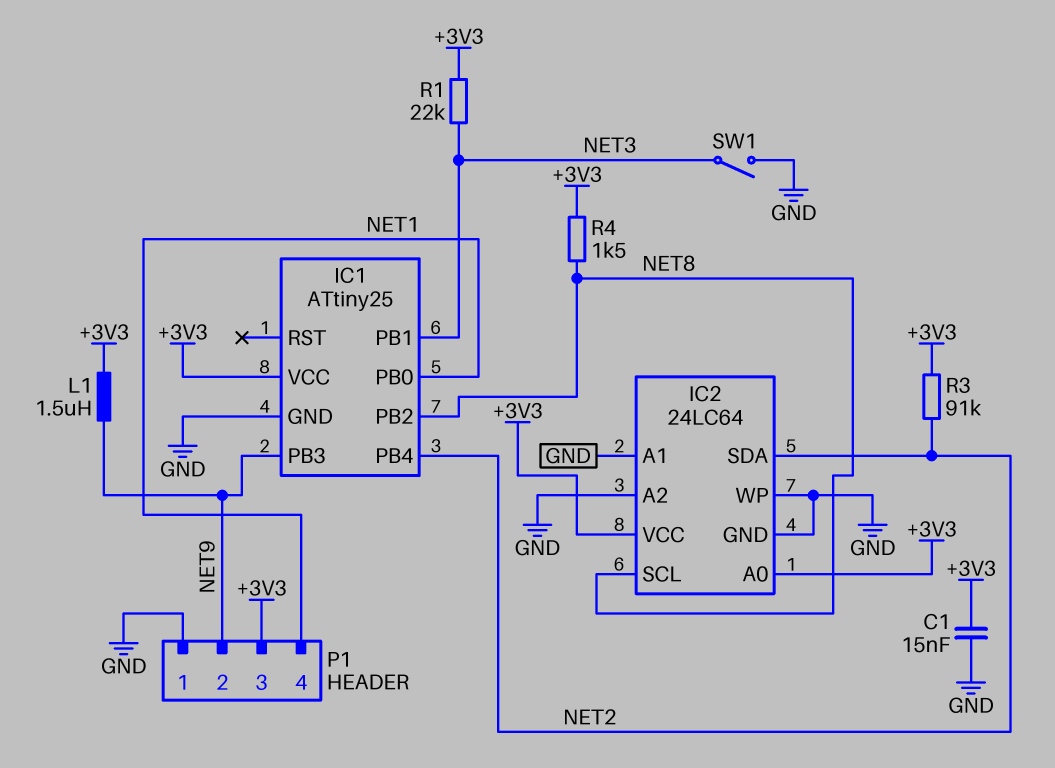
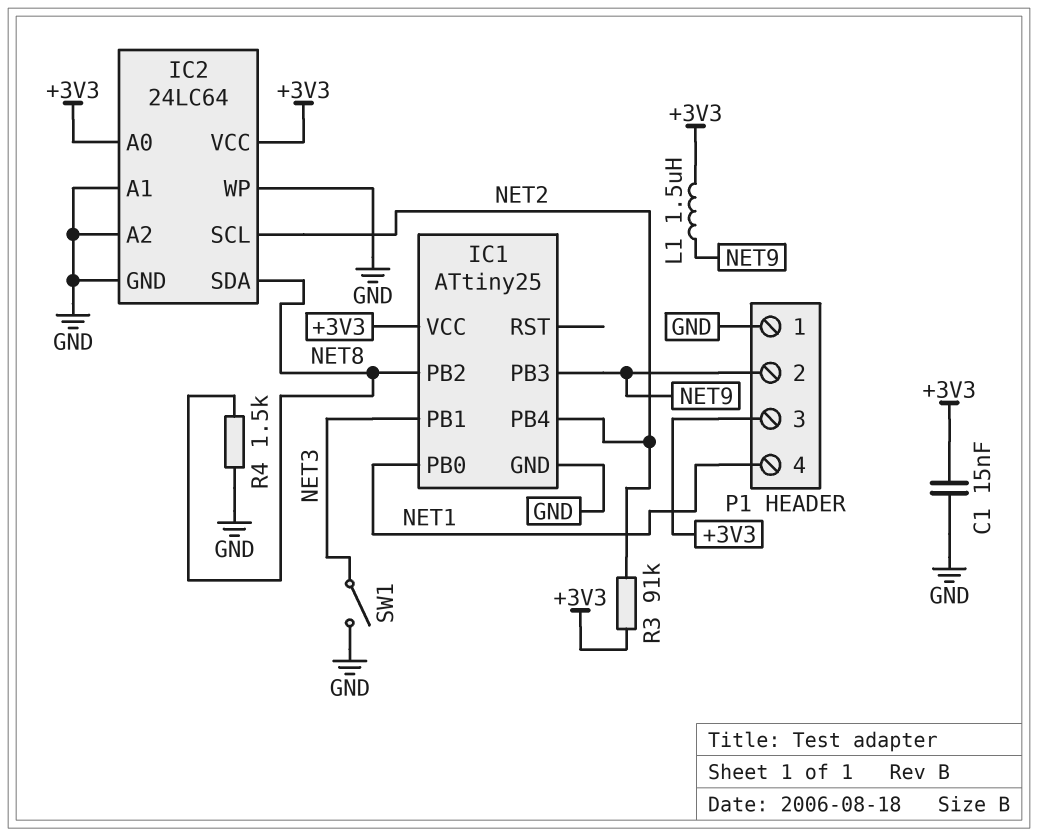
IC2 pin SCL: NET8 -> NET2
IC2 pin SDA: NET2 -> NET8
R1: 22k (+3V3, NET3) -> none
R4: 1.5k (+3V3, NET8) -> 1.5k (GND, NET8)

